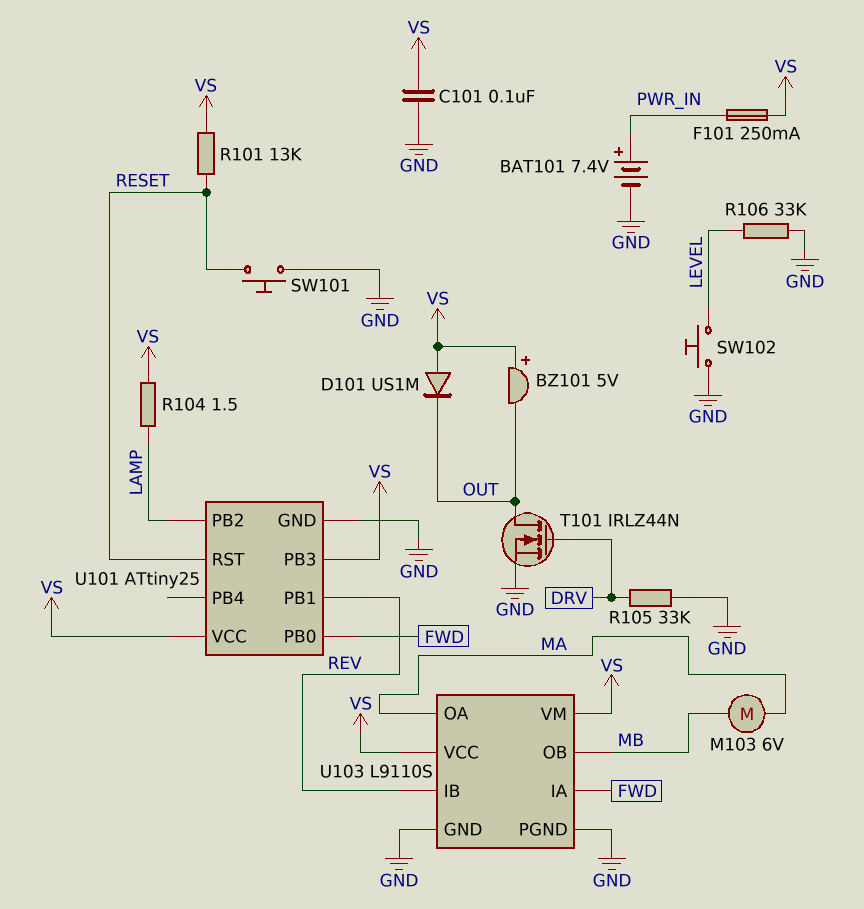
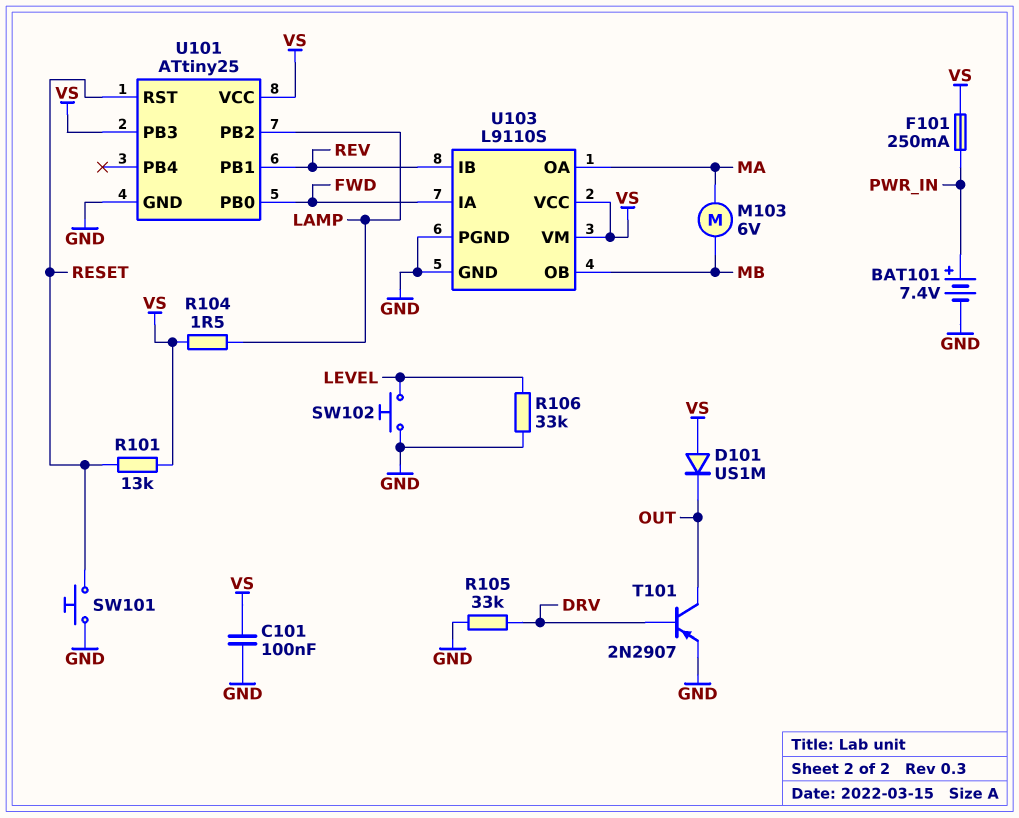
BZ101: buzzer 5V (plus VS, minus OUT) -> none
T101: NMOS IRLZ44N (G DRV, D OUT, S GND) -> PNP 2N2907 (B DRV, C OUT, E GND)

